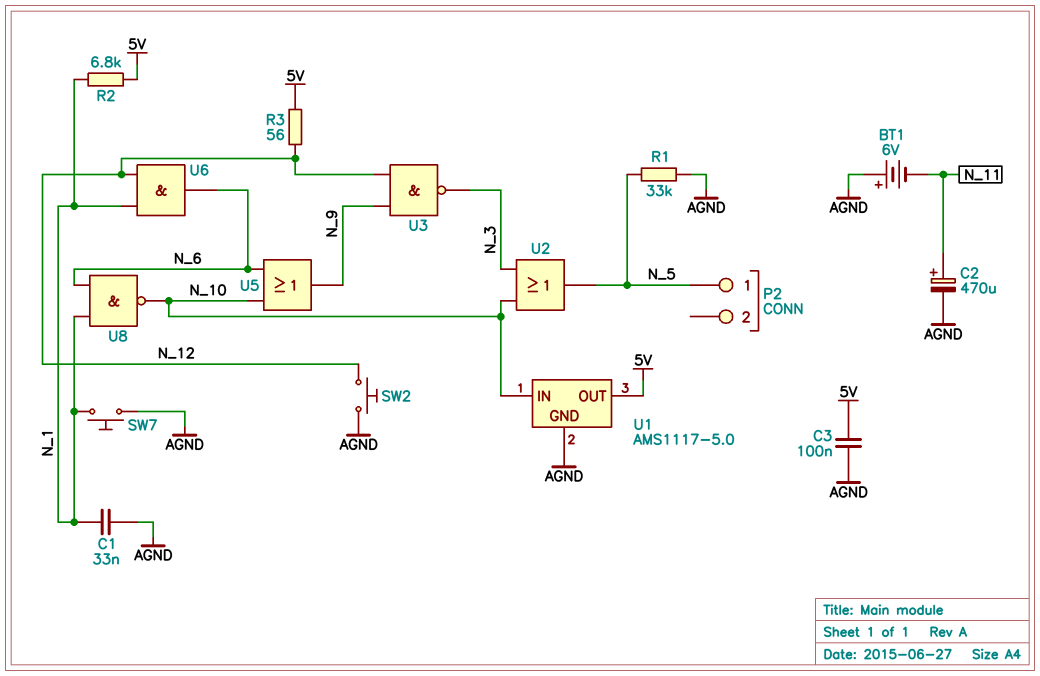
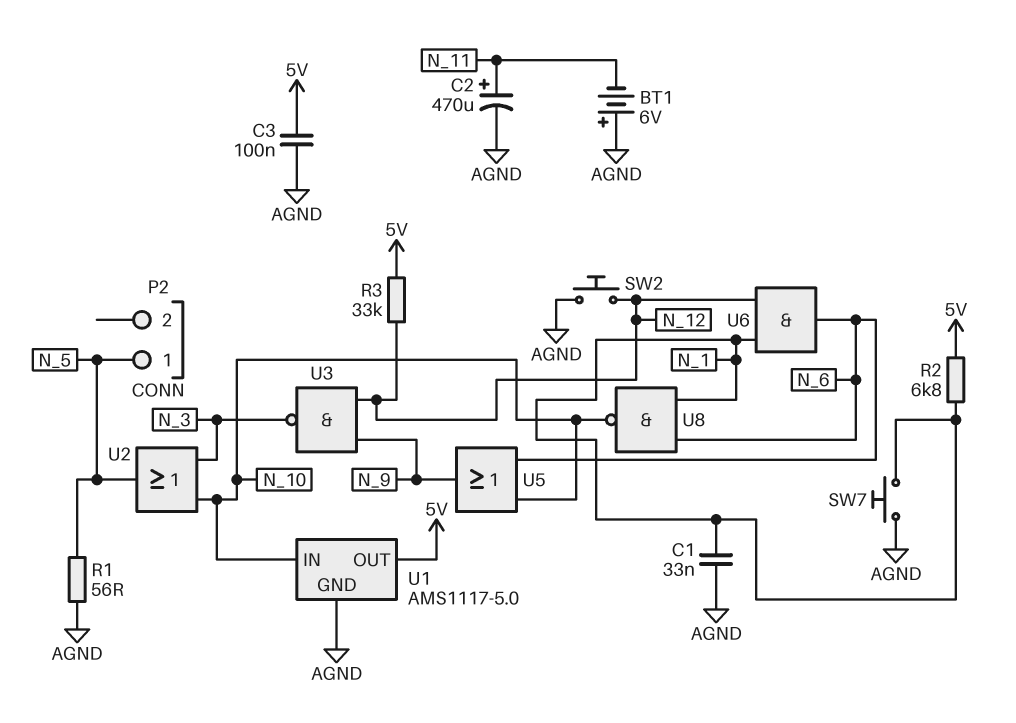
R1: 33k (AGND, N_5) -> 56 (AGND, N_5)
R3: 56 (5V, N_12) -> 33k (5V, N_12)

